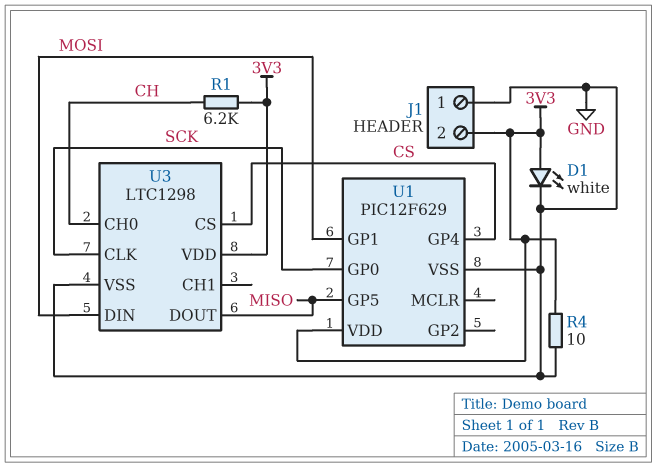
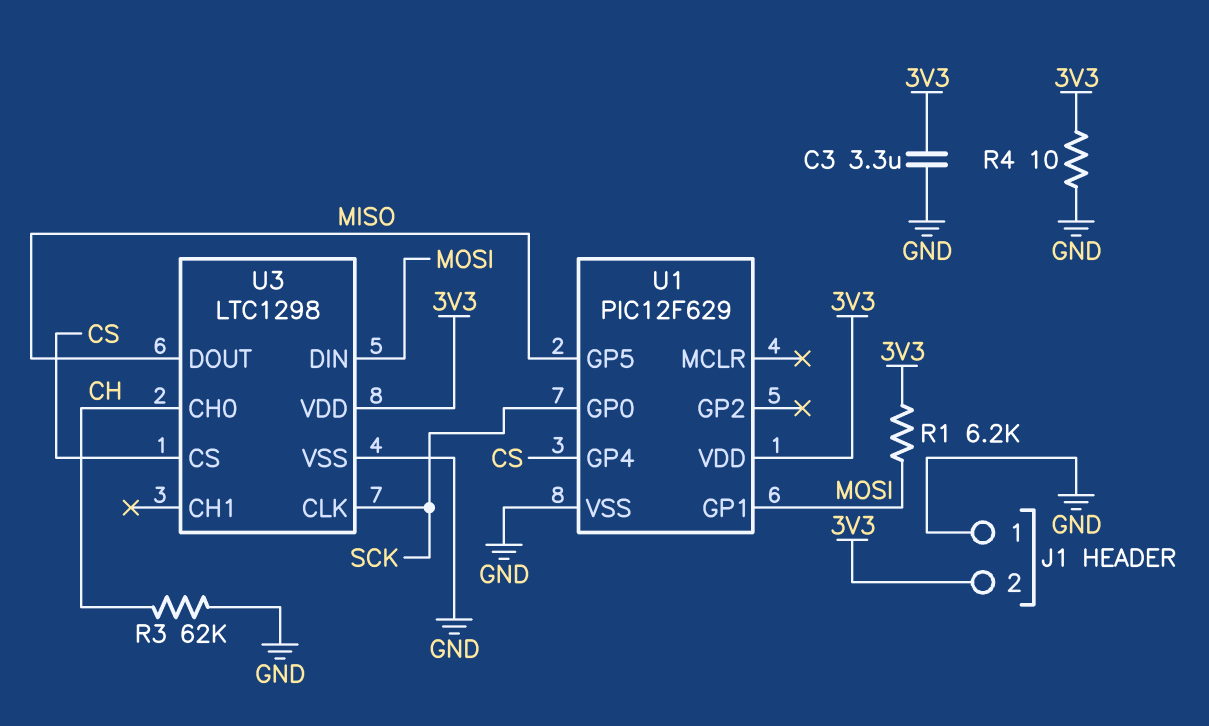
C3: none -> 3.3uF (3V3, GND)
D1: LED white (A 3V3, K GND) -> none
R1: 6.2k (3V3, CH) -> 6.2k (3V3, MOSI)
R3: none -> 62k (CH, GND)

